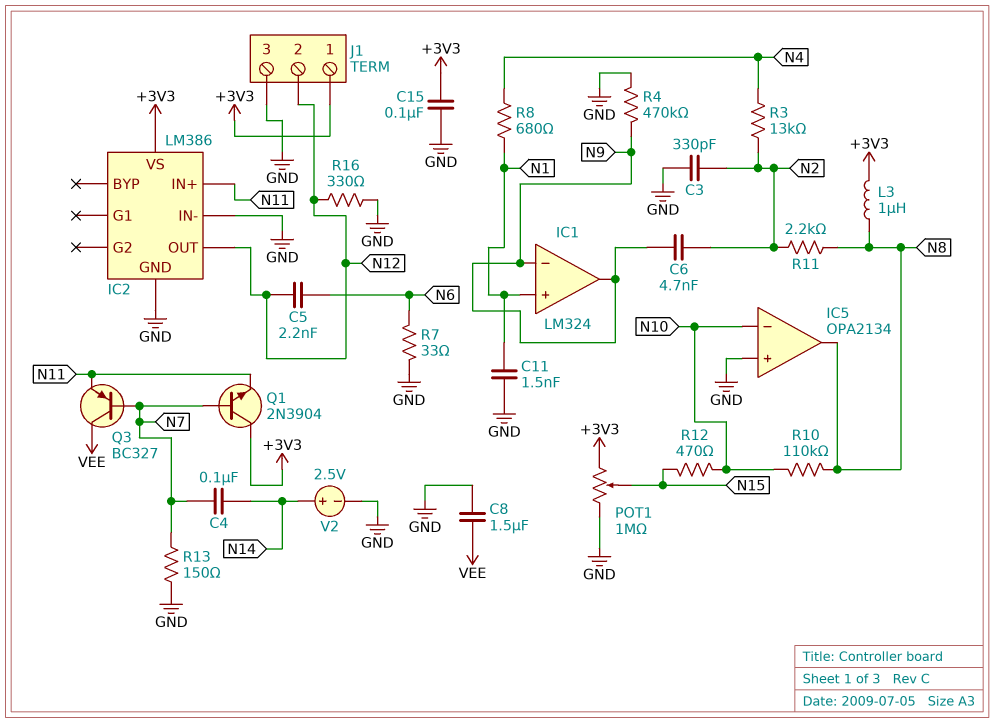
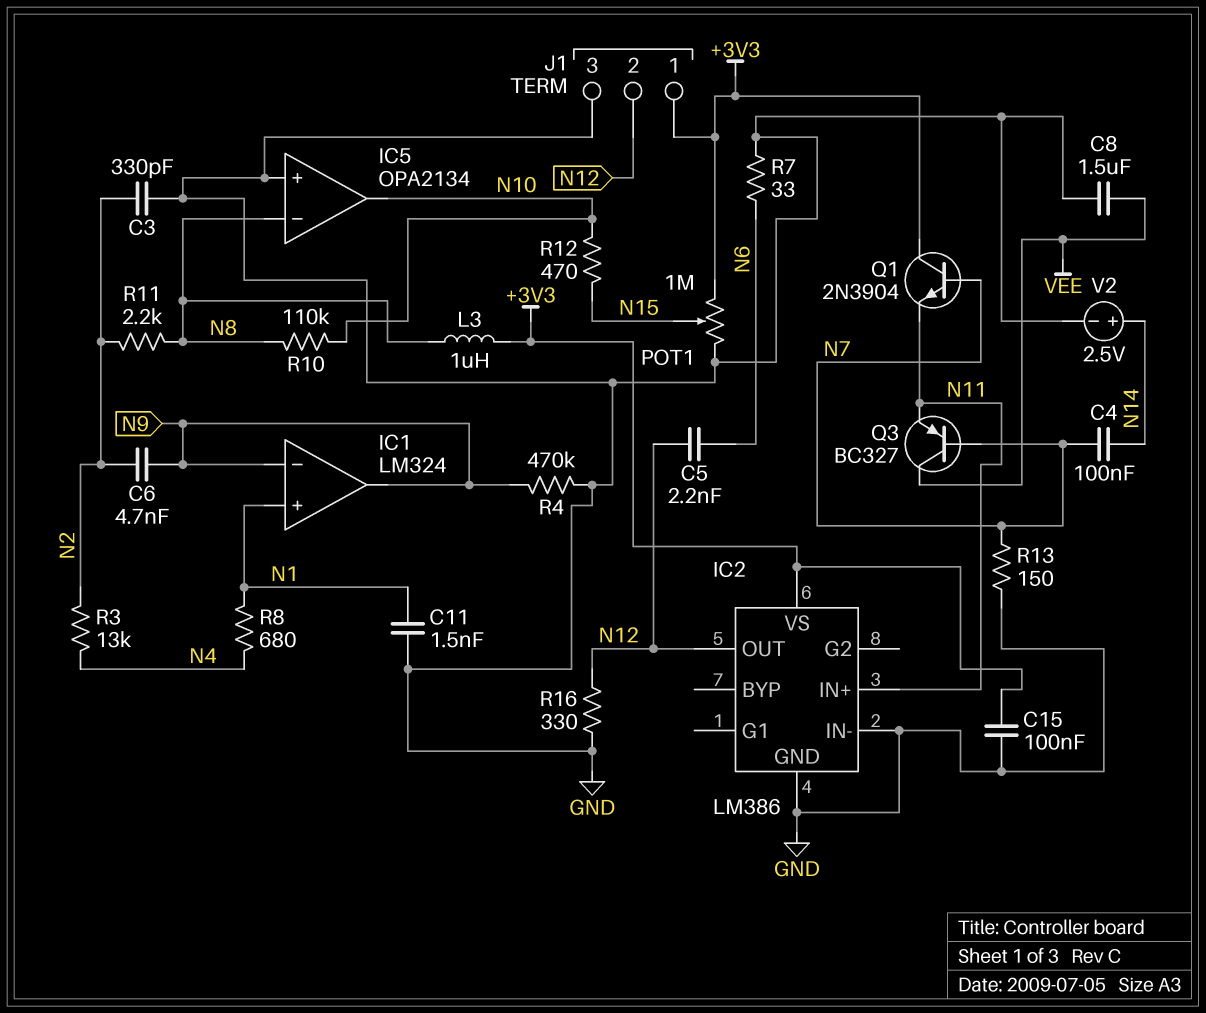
IC5 pin in-: N10 -> N8
IC5 pin out: N8 -> N10

